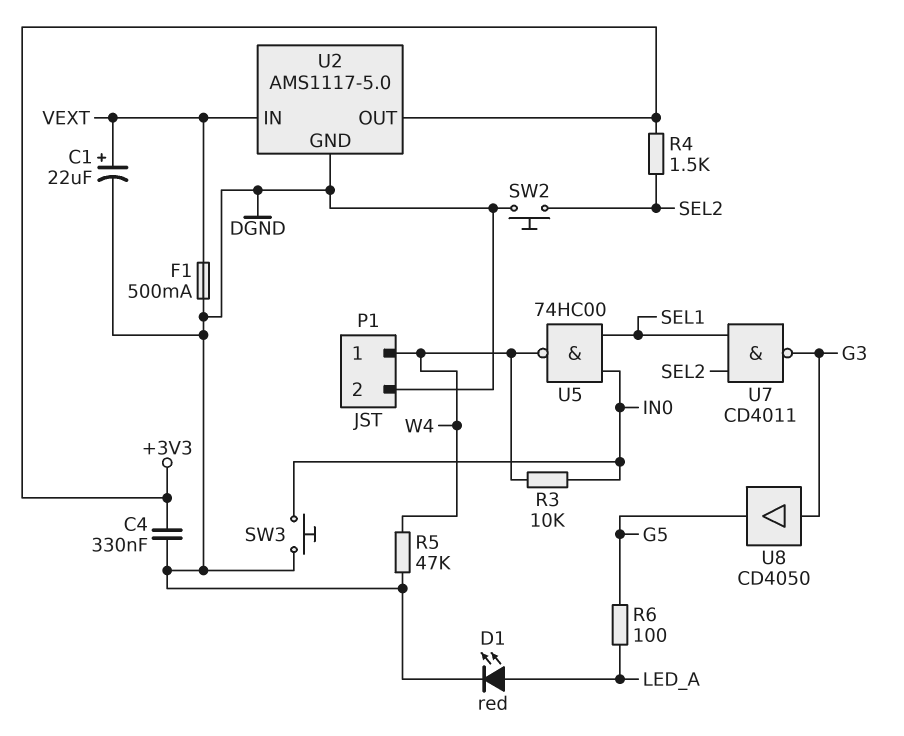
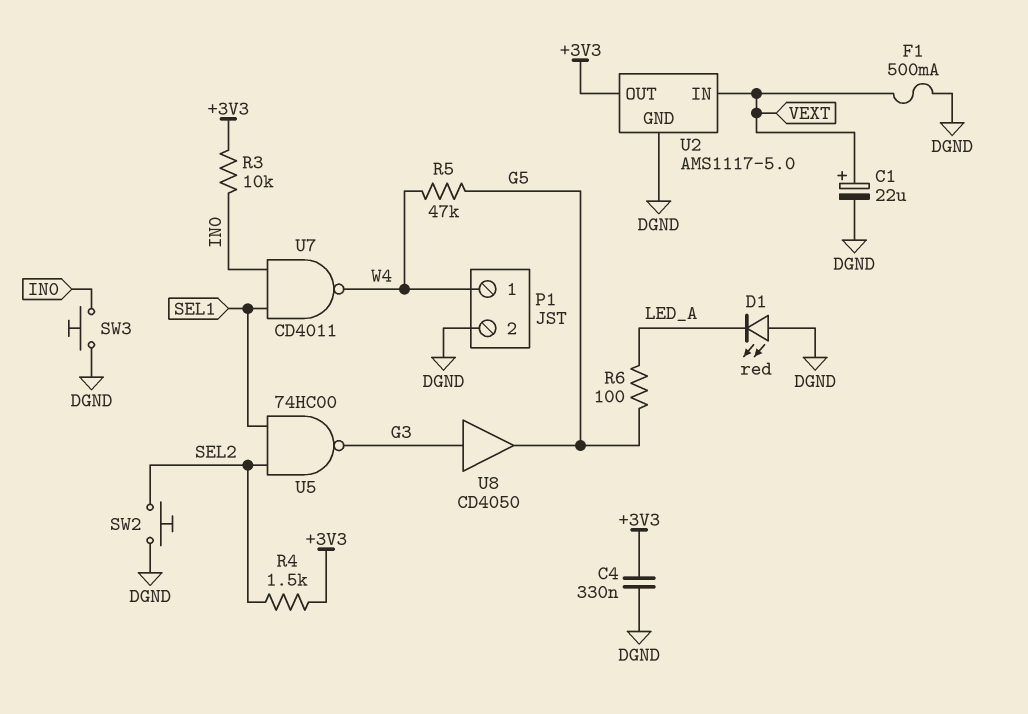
D1: LED red (A LED_A, K DGND) -> LED red (A DGND, K LED_A)
R3: 10k (IN0, W4) -> 10k (+3V3, IN0)
R5: 47k (DGND, W4) -> 47k (G5, W4)
U5: NAND 74HC00 (in IN0, in SEL1, out W4) -> NAND 74HC00 (in SEL1, in SEL2, out G3)
U7: NAND CD4011 (in SEL1, in SEL2, out G3) -> NAND CD4011 (in IN0, in SEL1, out W4)

